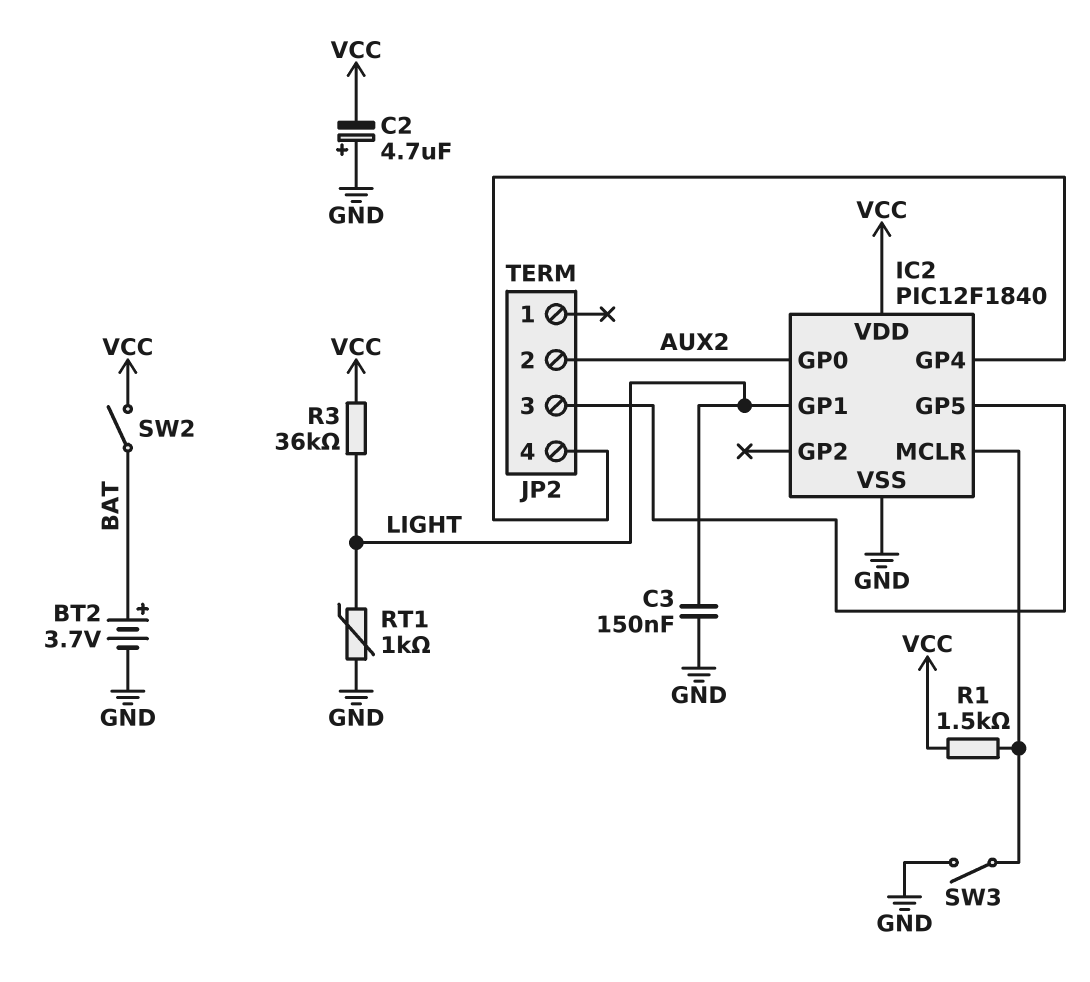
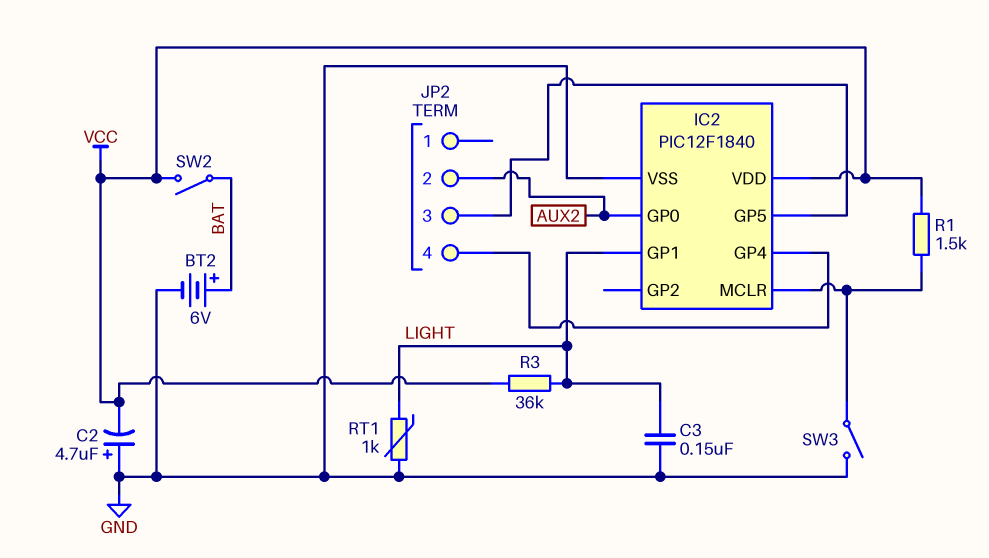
BT2: 3.7V (plus BAT, minus GND) -> 6V (plus BAT, minus GND)

